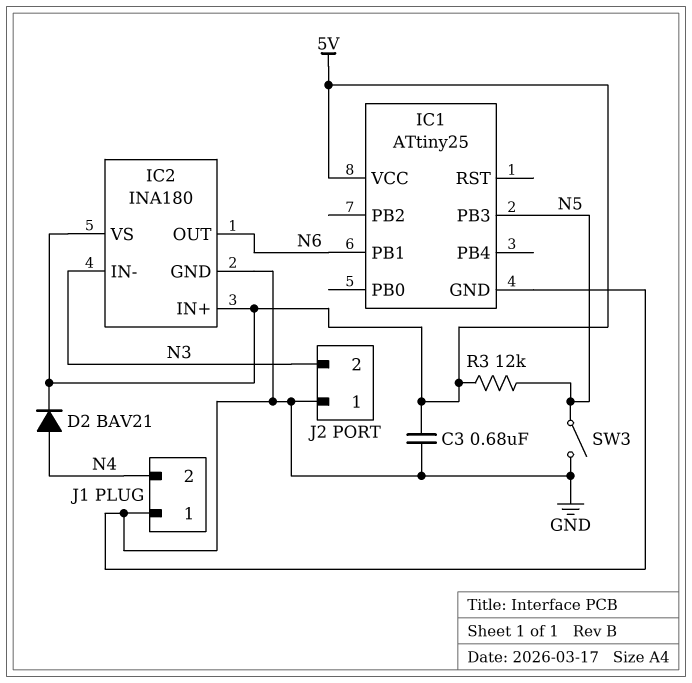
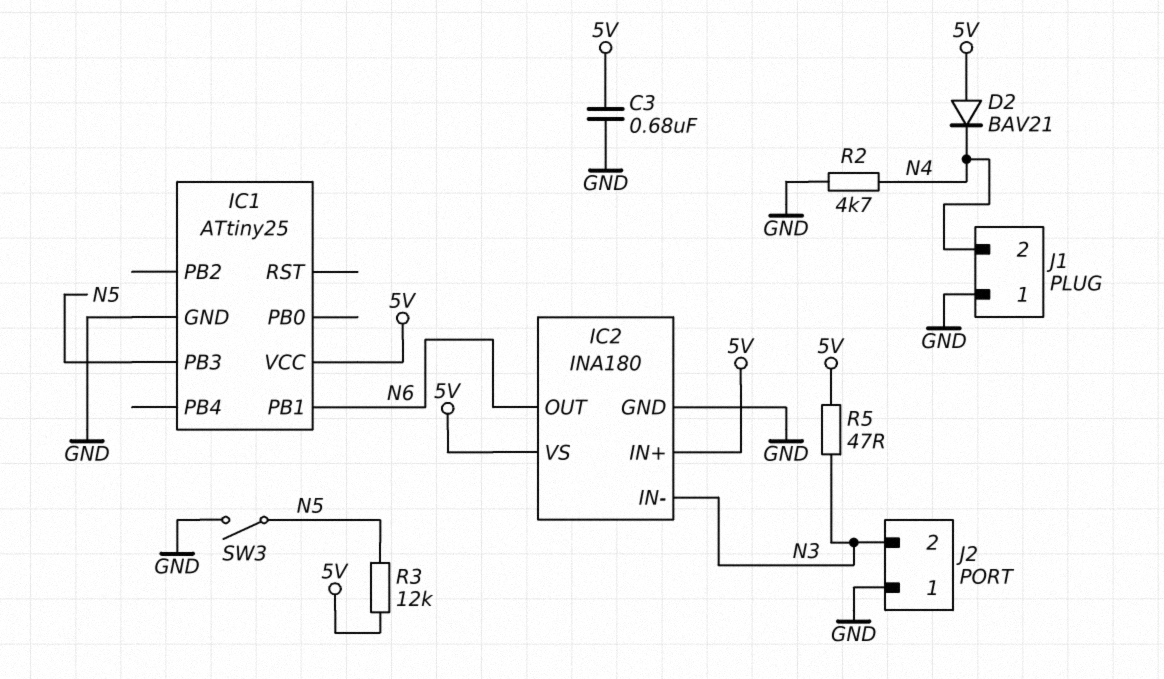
D2: diode BAV21 (A N4, K 5V) -> diode BAV21 (A 5V, K N4)
R2: none -> 4.7k (GND, N4)
R5: none -> 47 (5V, N3)

